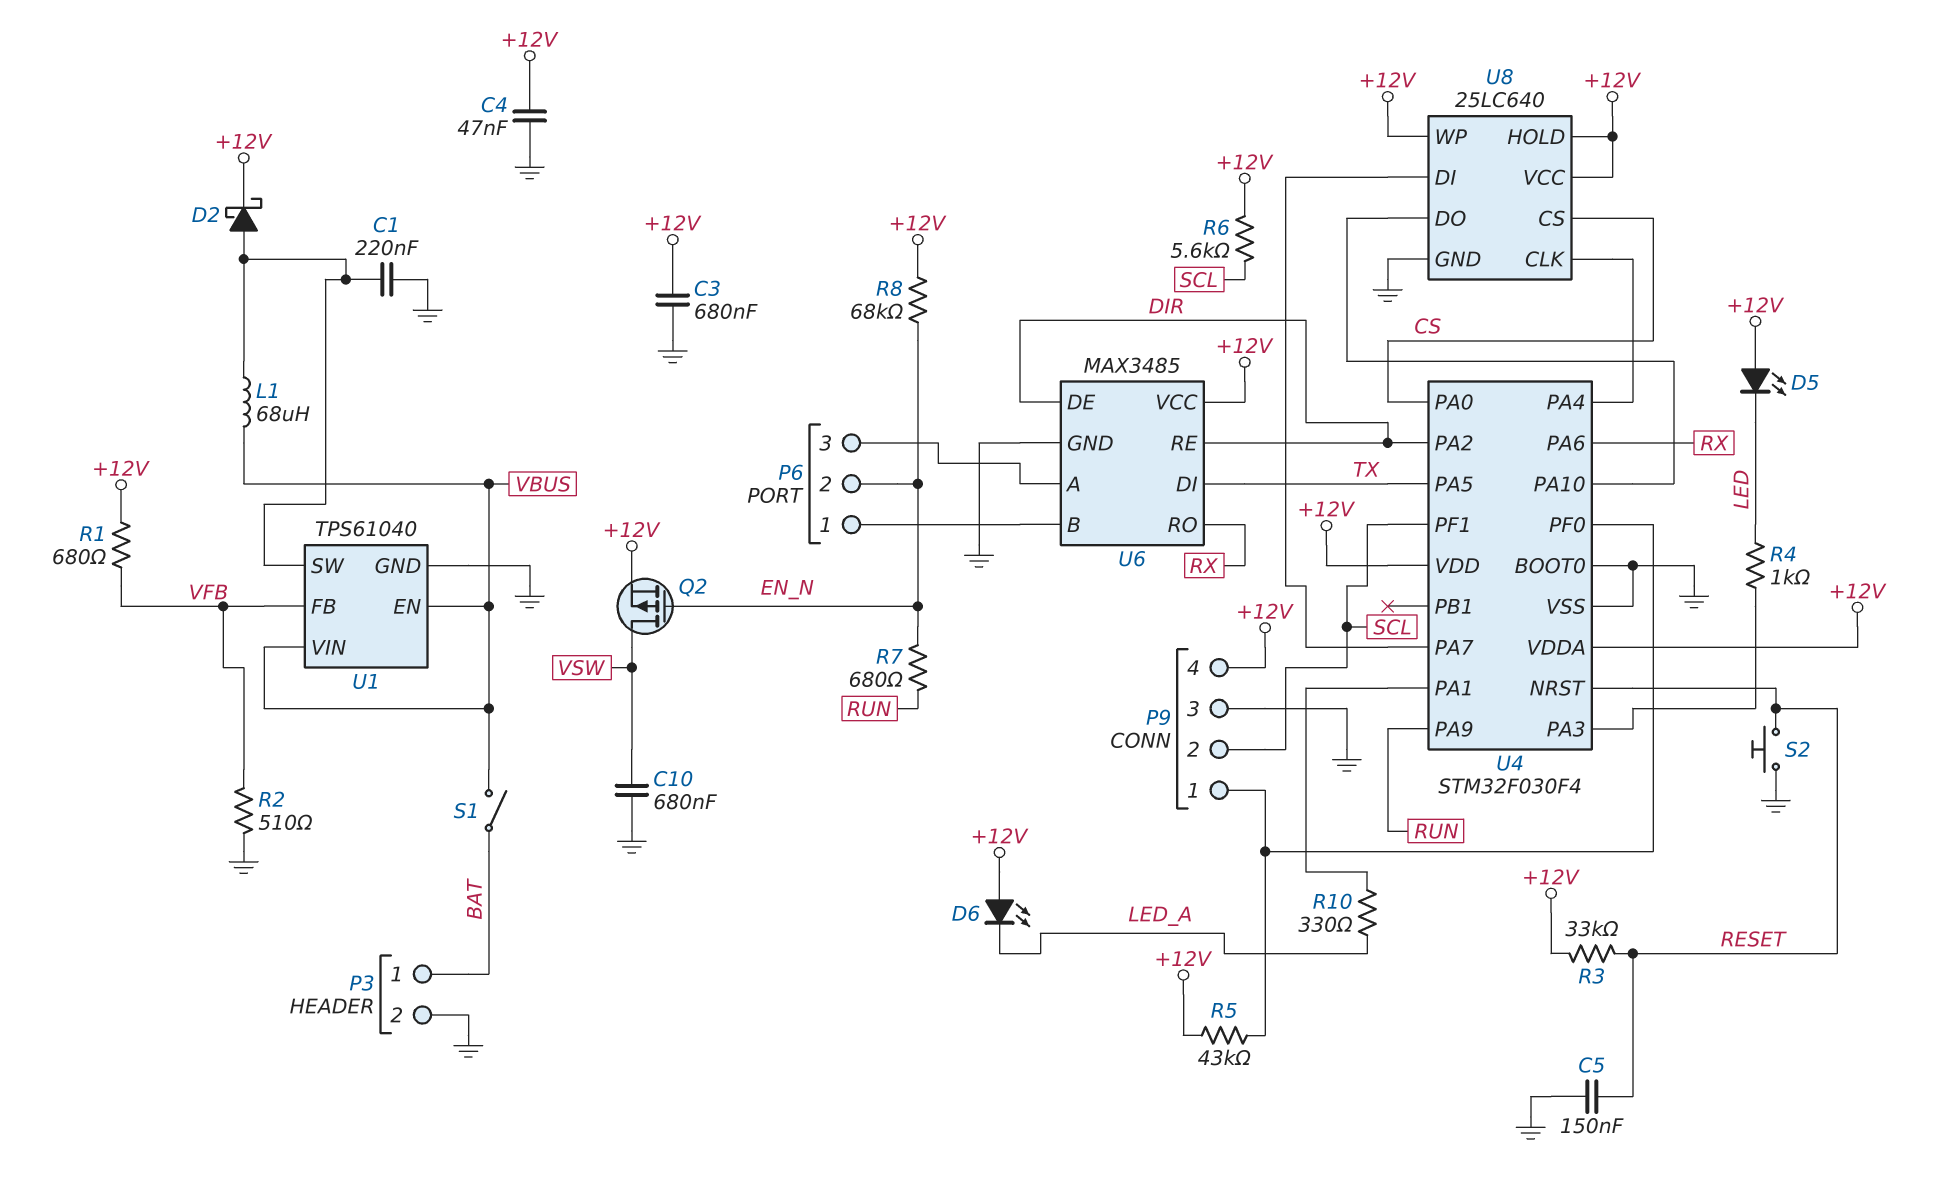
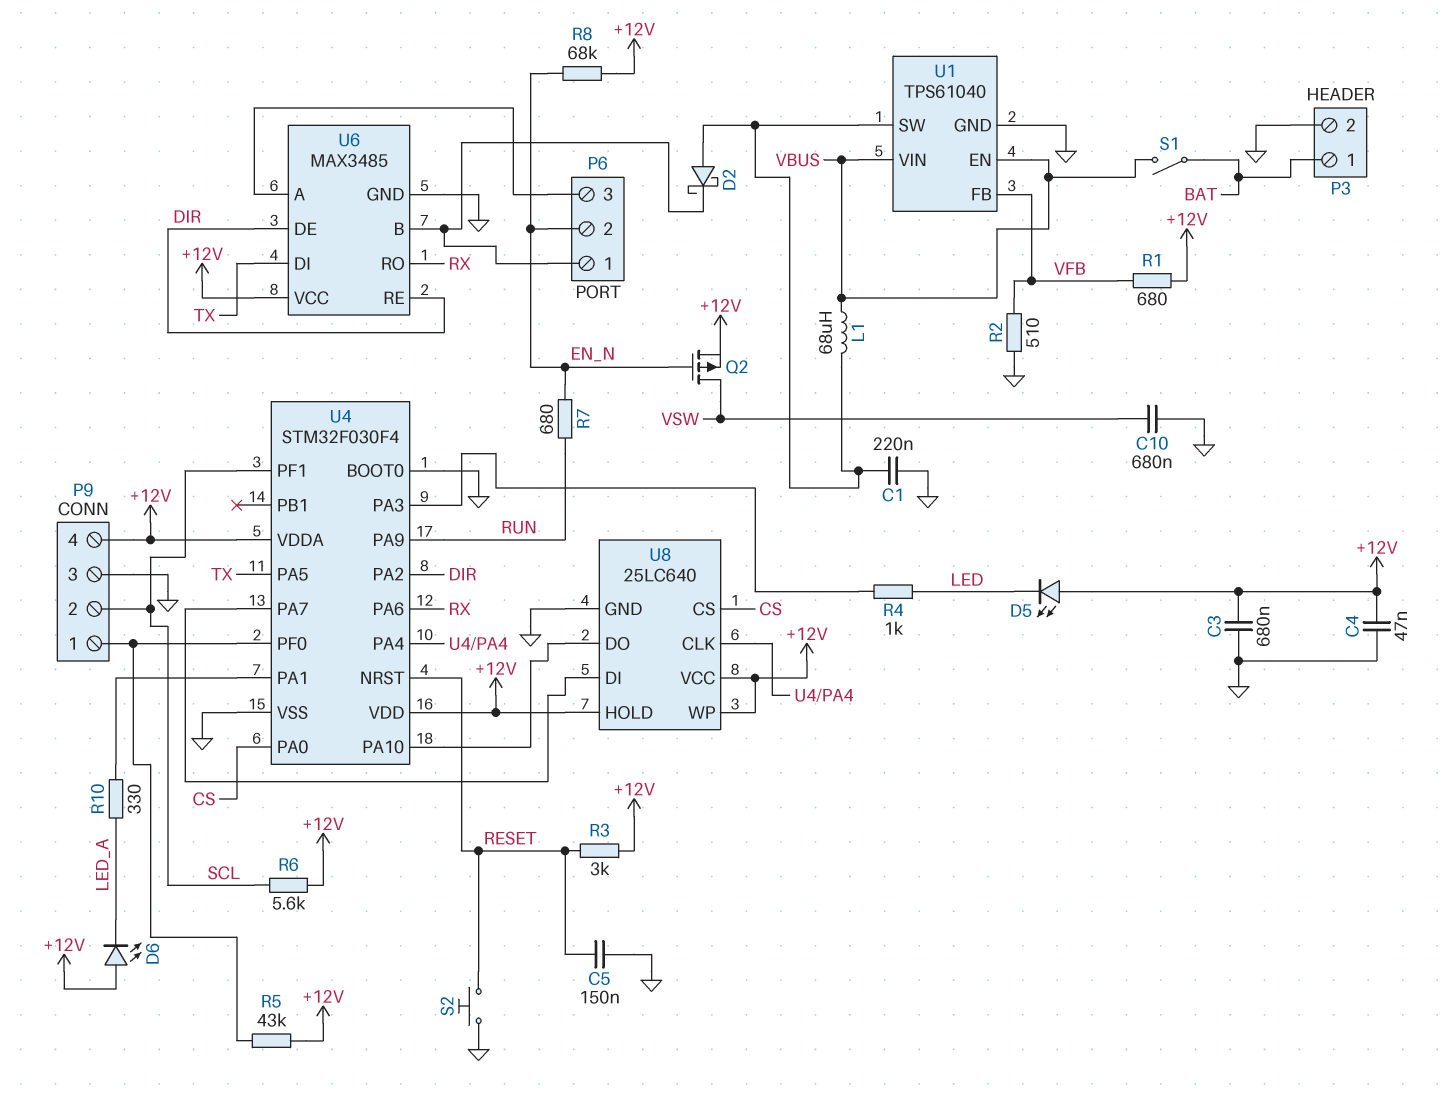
D2: schottky (A U1/SW, K +12V) -> schottky (A U1/SW, K P6/1)
R3: 33k (+12V, RESET) -> 3k (+12V, RESET)

